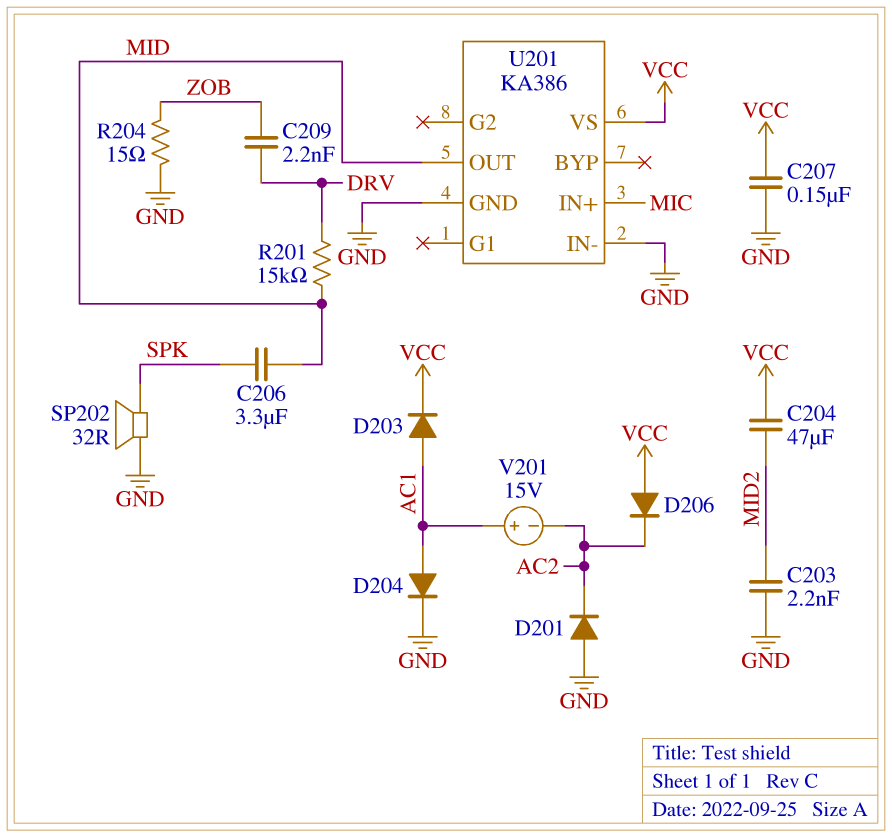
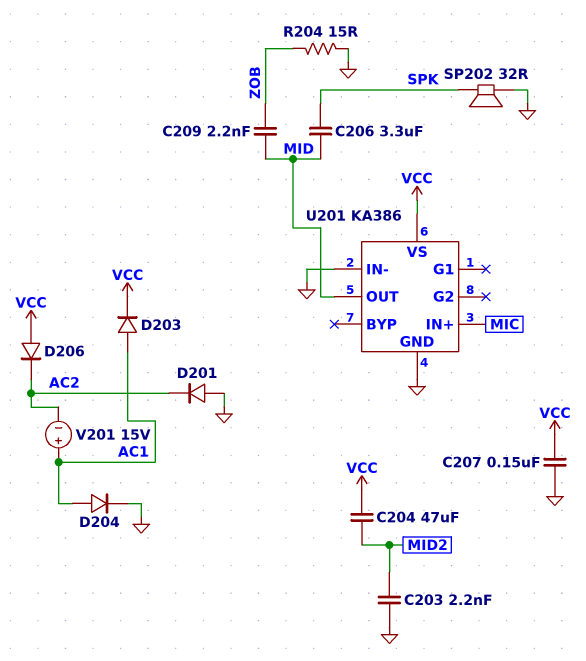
C209: 2.2nF (DRV, ZOB) -> 2.2nF (MID, ZOB)
R201: 15k (DRV, MID) -> none

